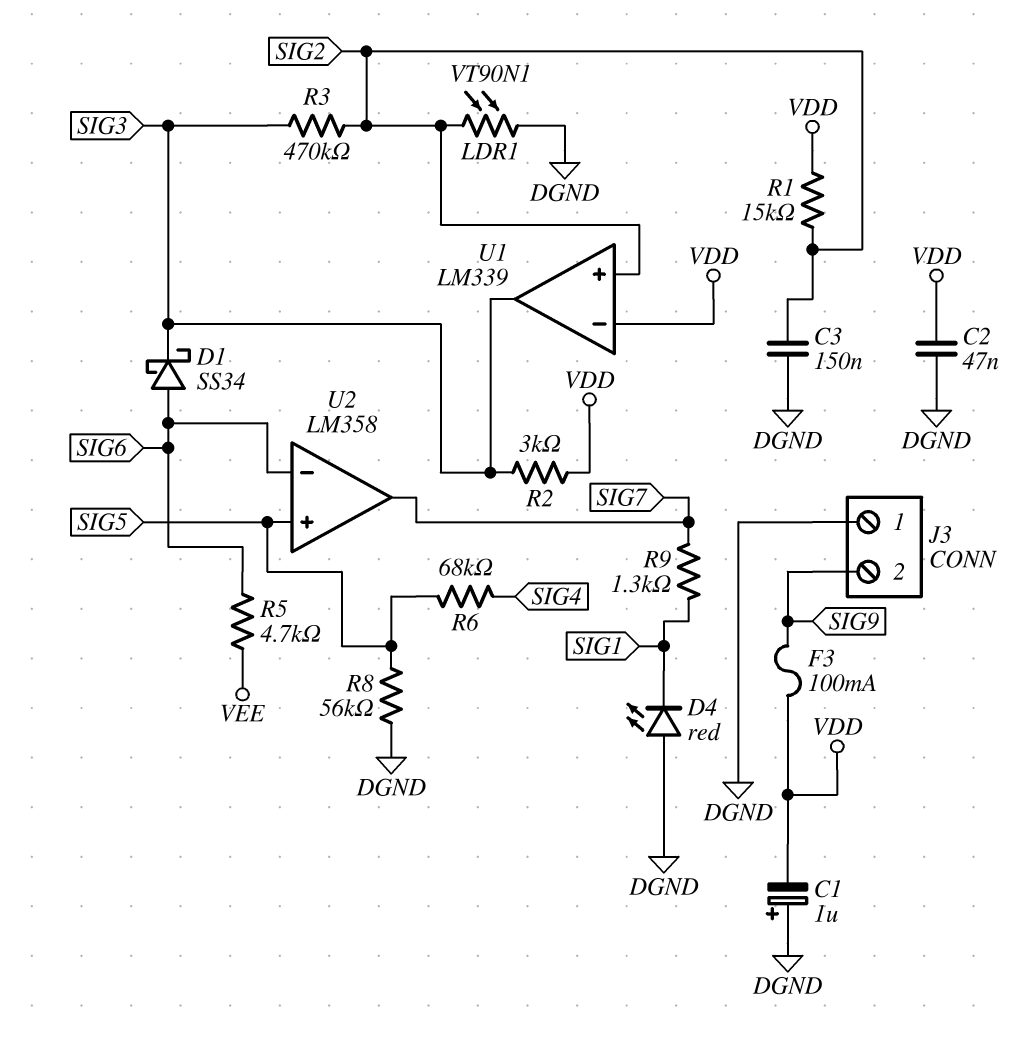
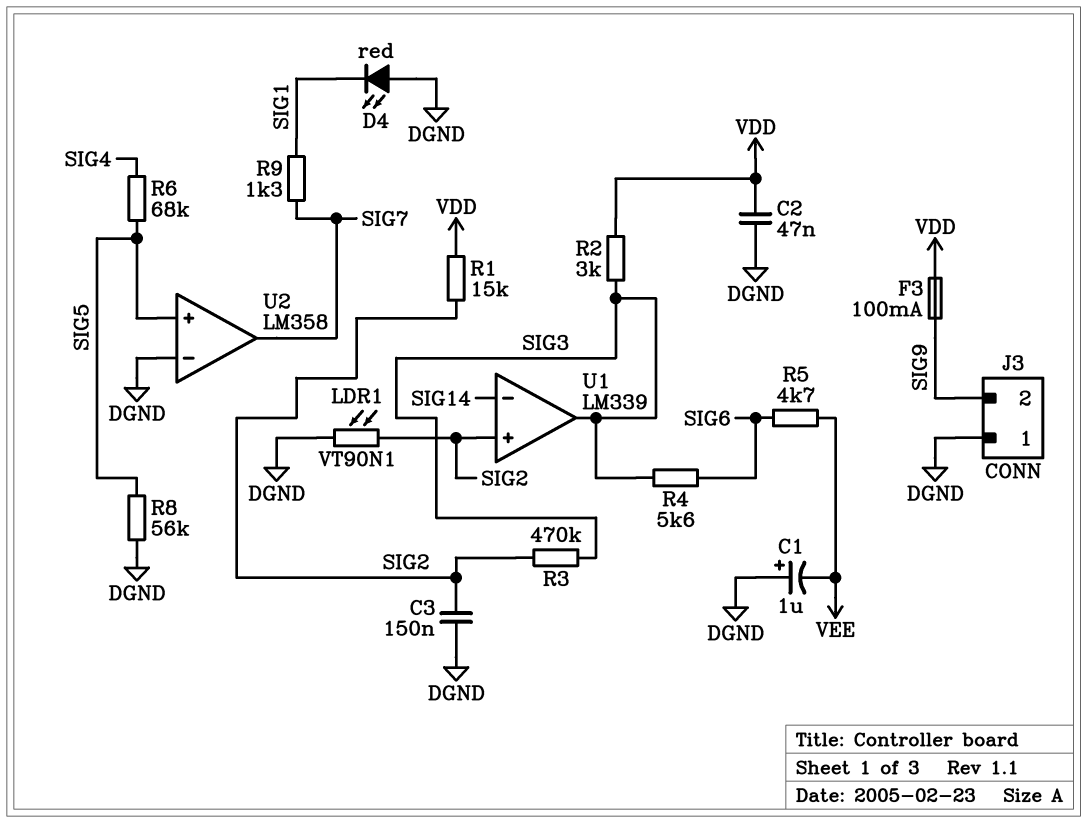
C1: 1uF (plus DGND, minus VDD) -> 1uF (plus DGND, minus VEE)
D1: schottky SS34 (A SIG6, K SIG3) -> none
R4: none -> 5.6k (SIG3, SIG6)
U1 pin in-: VDD -> SIG14
U2 pin in-: SIG6 -> DGND

